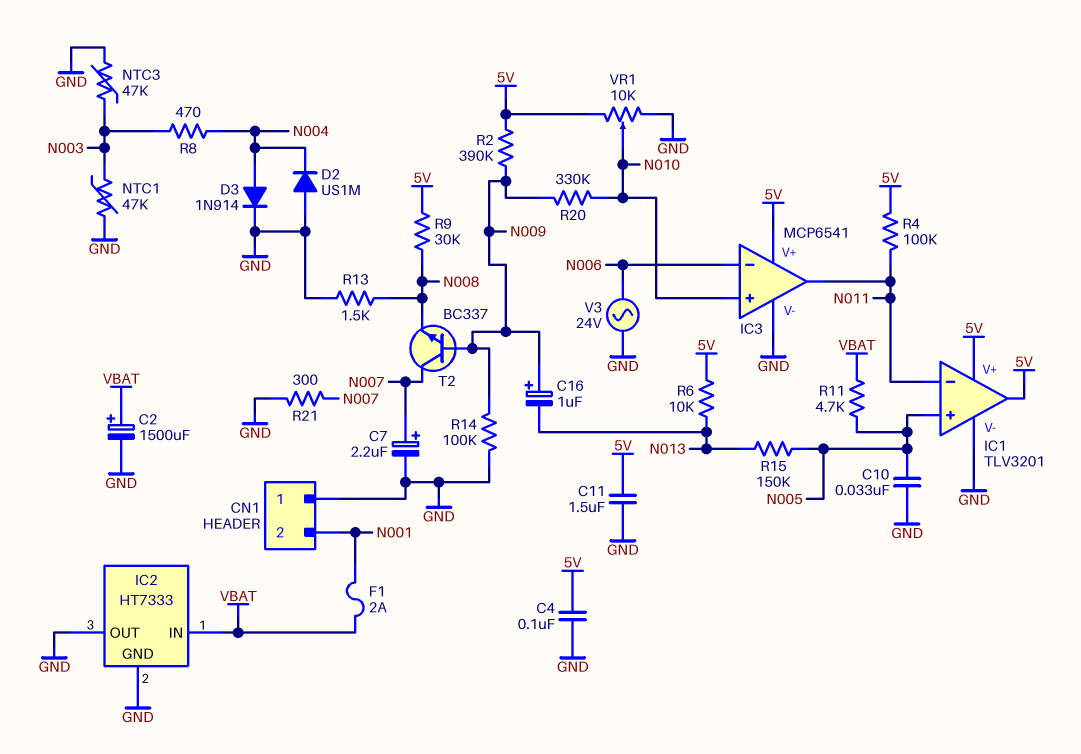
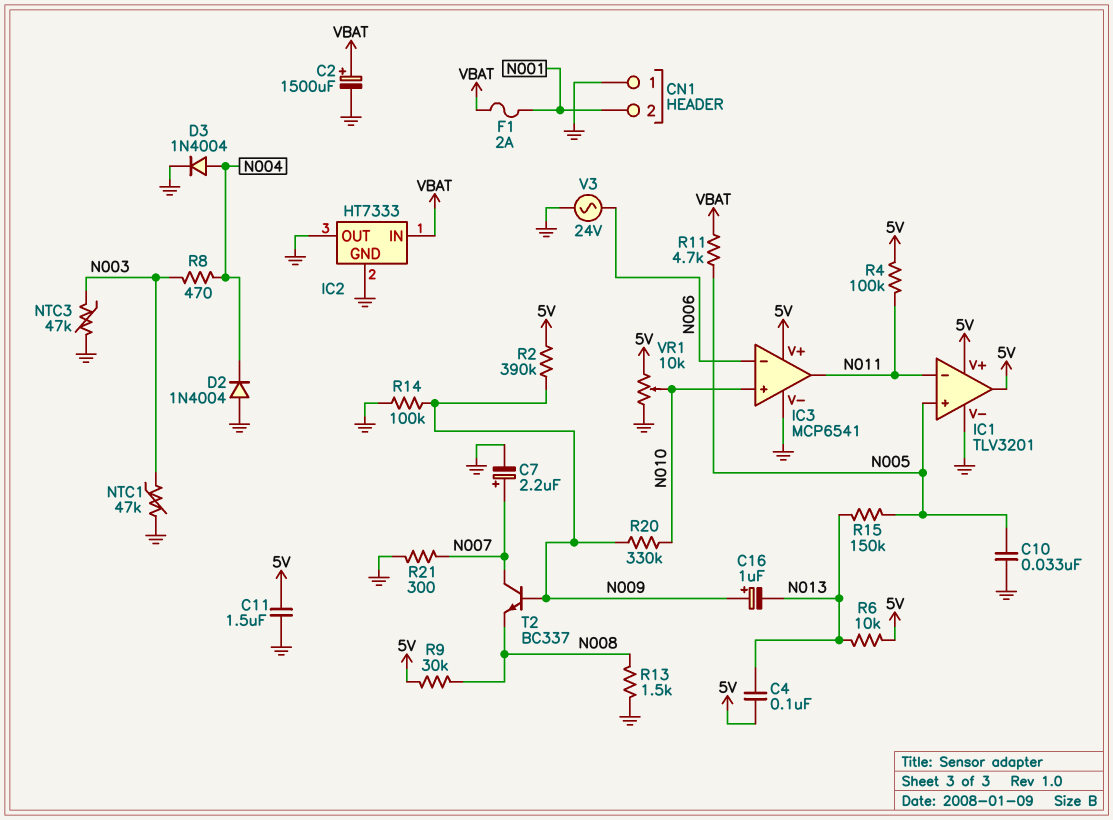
C4: 100nF (5V, GND) -> 100nF (5V, N013)
D2: diode US1M (A GND, K N004) -> diode 1N4004 (A GND, K N004)
D3: diode 1N914 (A N004, K GND) -> diode 1N4004 (A N004, K GND)

